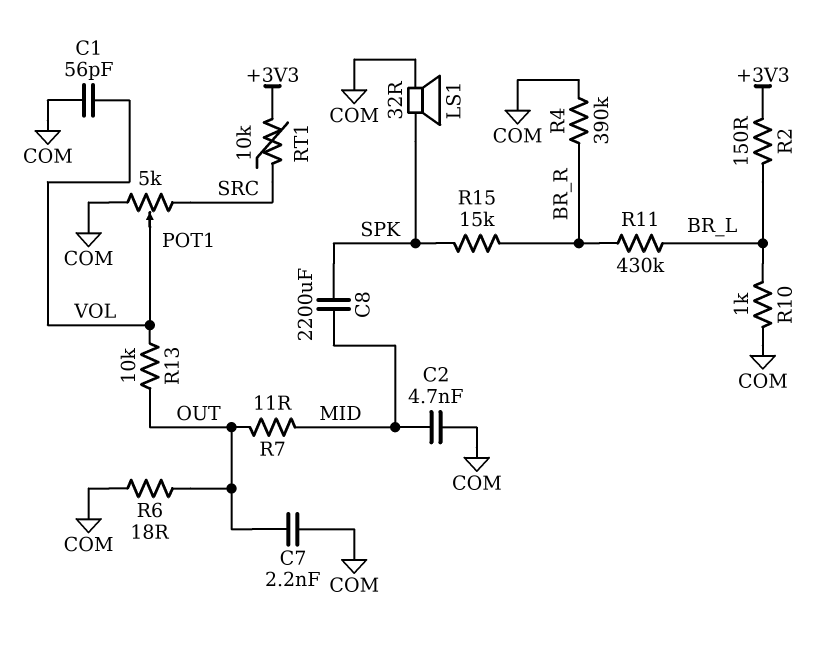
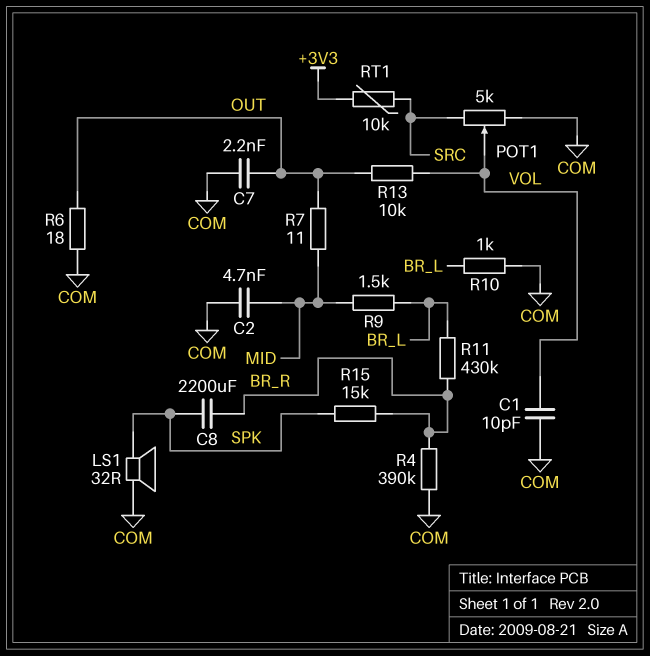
C1: 56pF (COM, VOL) -> 10pF (COM, VOL)
C8: 2200uF (MID, SPK) -> 2200uF (BR_R, SPK)
R2: 150 (+3V3, BR_L) -> none
R9: none -> 1.5k (BR_L, MID)

